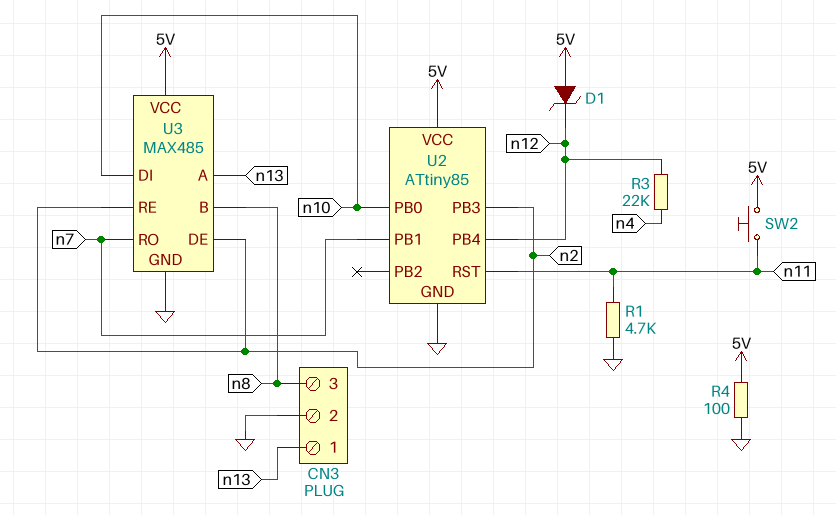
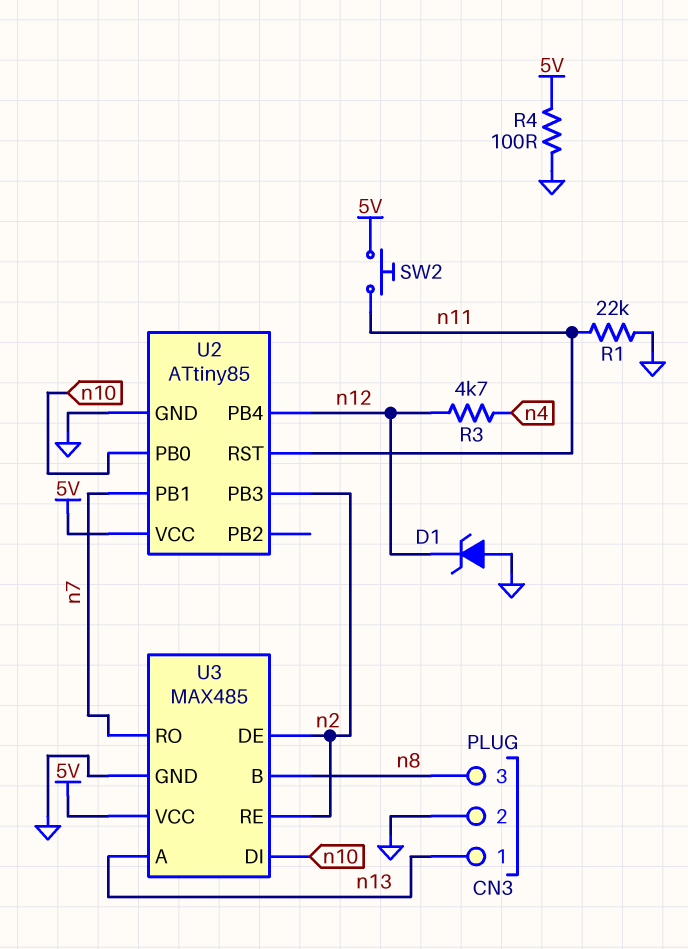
D1: zener (A 5V, K n12) -> zener (A GND, K n12)
R1: 4.7k (GND, n11) -> 22k (GND, n11)
R3: 22k (n4, n12) -> 4.7k (n4, n12)

